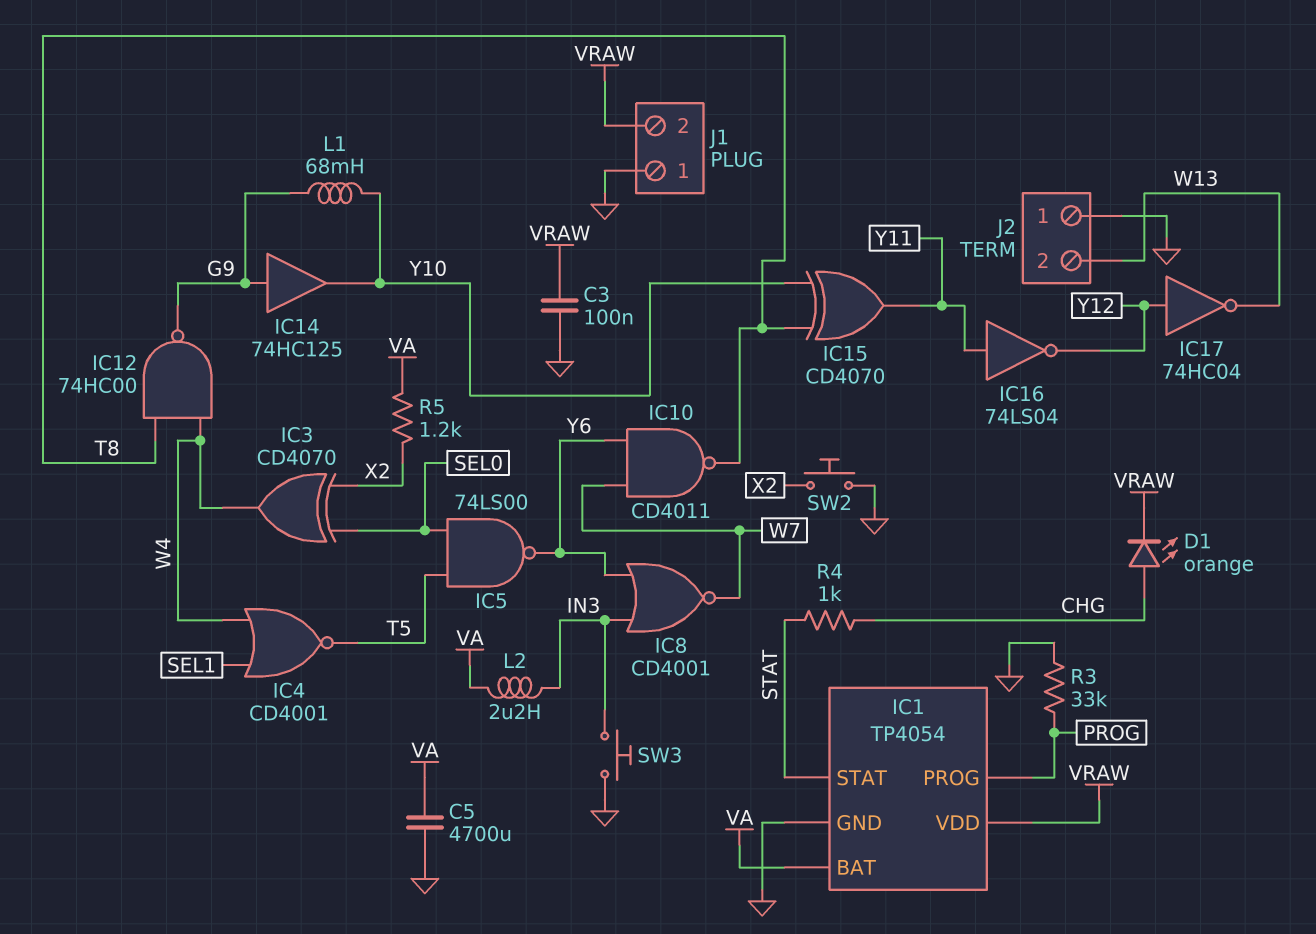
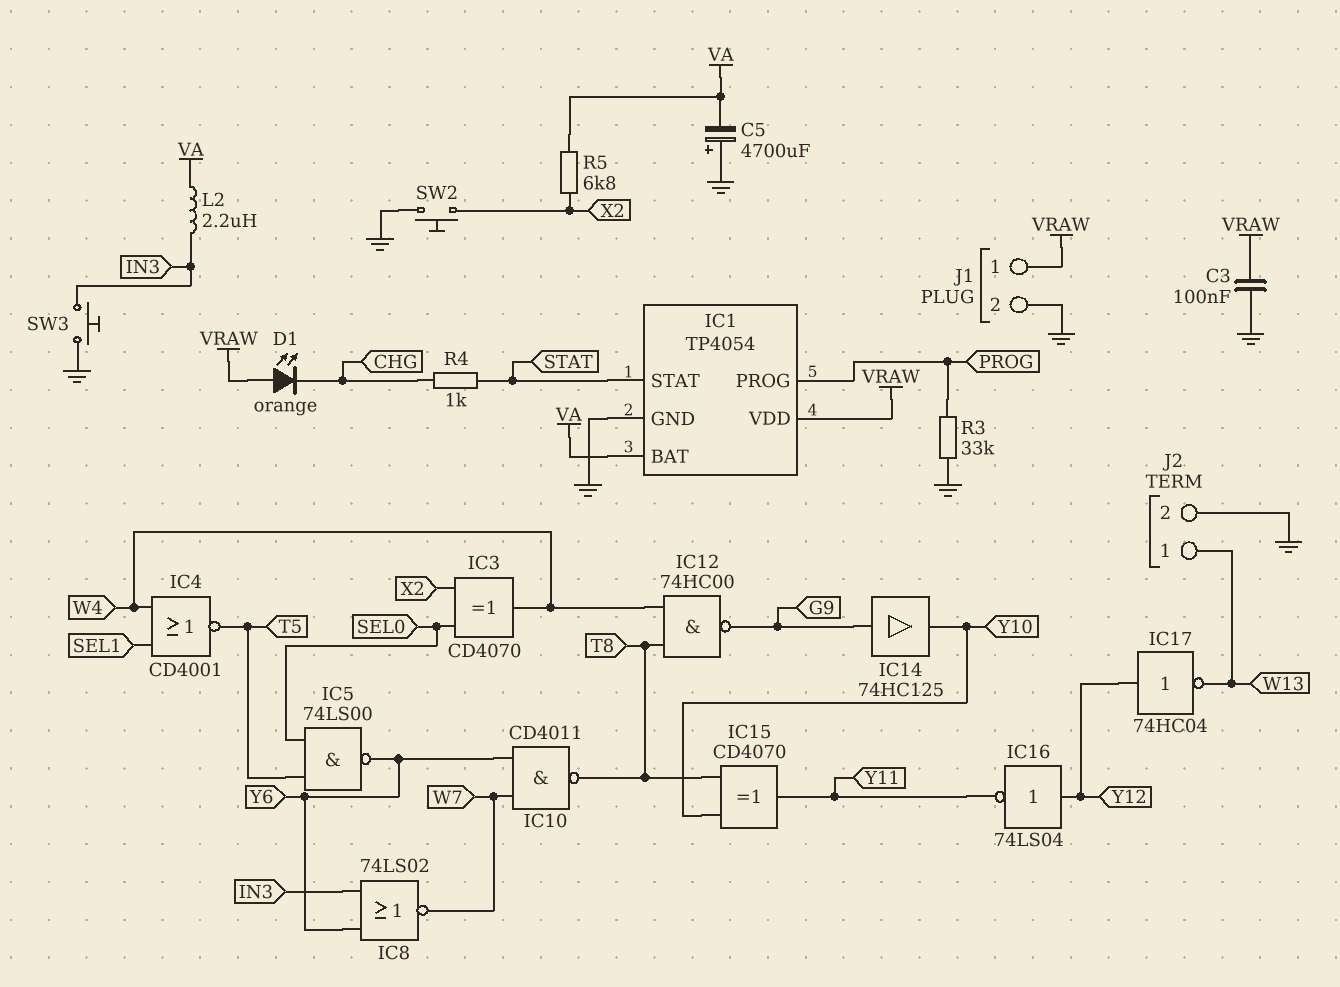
C5: 4700uF (GND, VA) -> 4700uF (plus GND, minus VA)
D1: LED orange (A CHG, K VRAW) -> LED orange (A VRAW, K CHG)
IC8: NOR CD4001 (in IN3, in Y6, out W7) -> NOR 74LS02 (in IN3, in Y6, out W7)
IC16: NOT 74LS04 (in Y11, out Y12) -> NOT 74LS04 (in Y12, out Y11)
J1 pin 1: GND -> VRAW
J1 pin 2: VRAW -> GND
J2 pin 1: GND -> W13
J2 pin 2: W13 -> GND
L1: 68mH (G9, Y10) -> none
R5: 1.2k (VA, X2) -> 6.8k (VA, X2)

